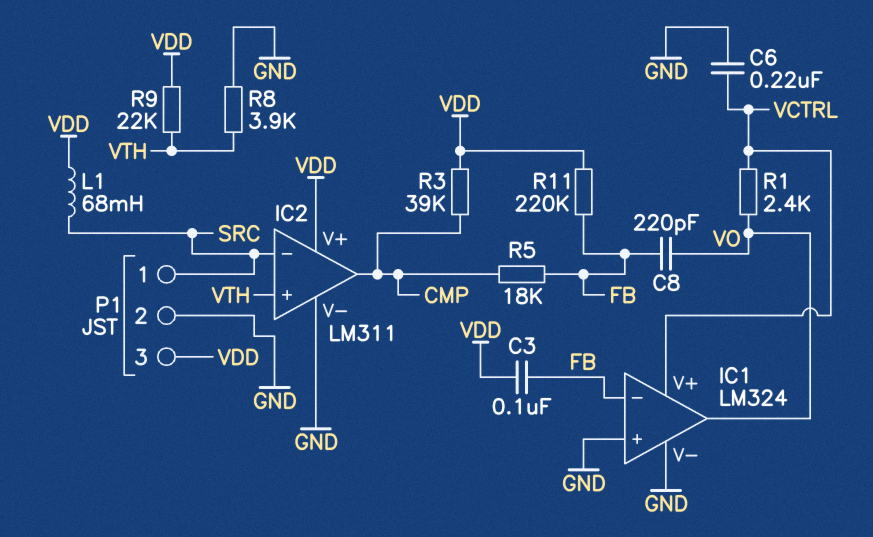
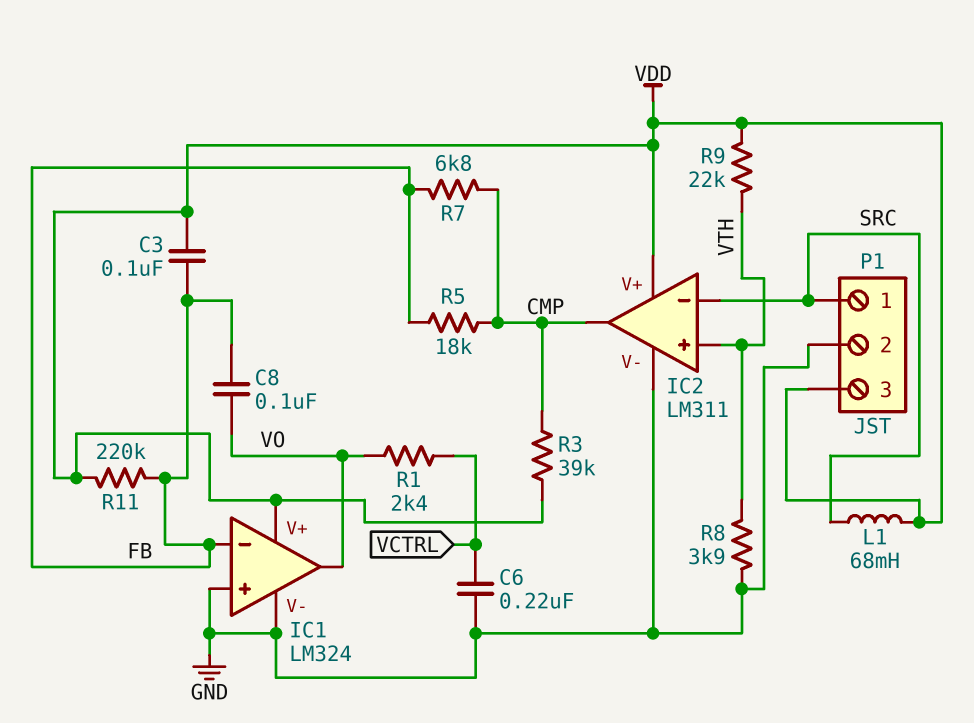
C8: 220pF (FB, VO) -> 100nF (FB, VO)
IC1 pin V+: VCTRL -> VDD
R7: none -> 6.8k (CMP, FB)

